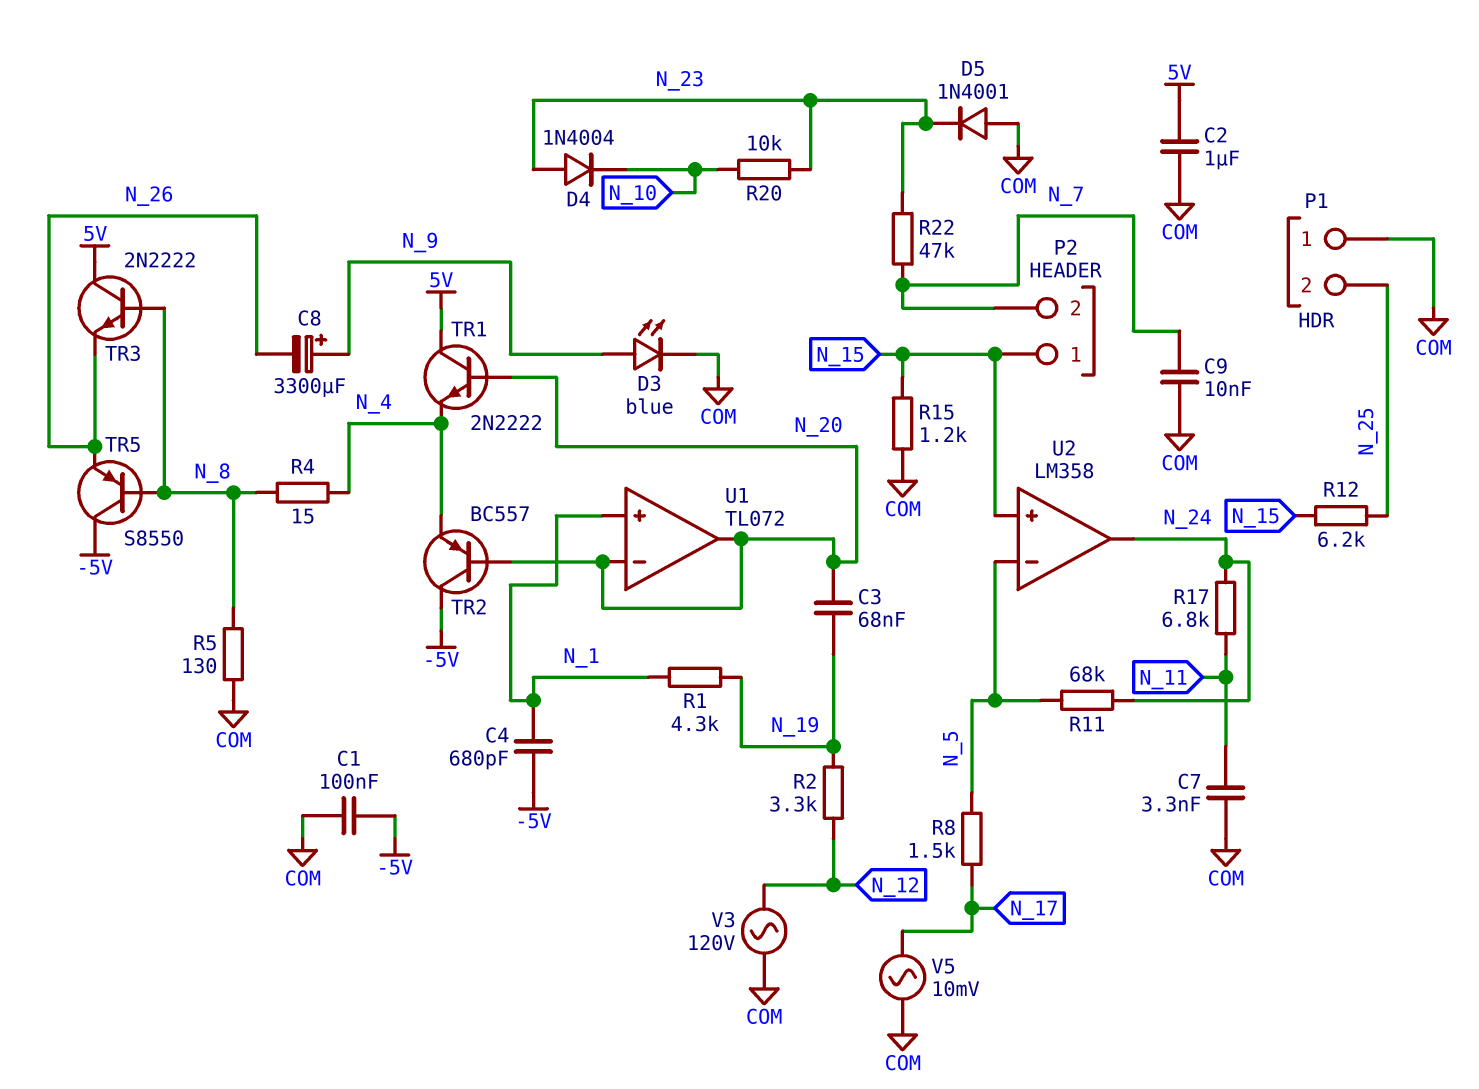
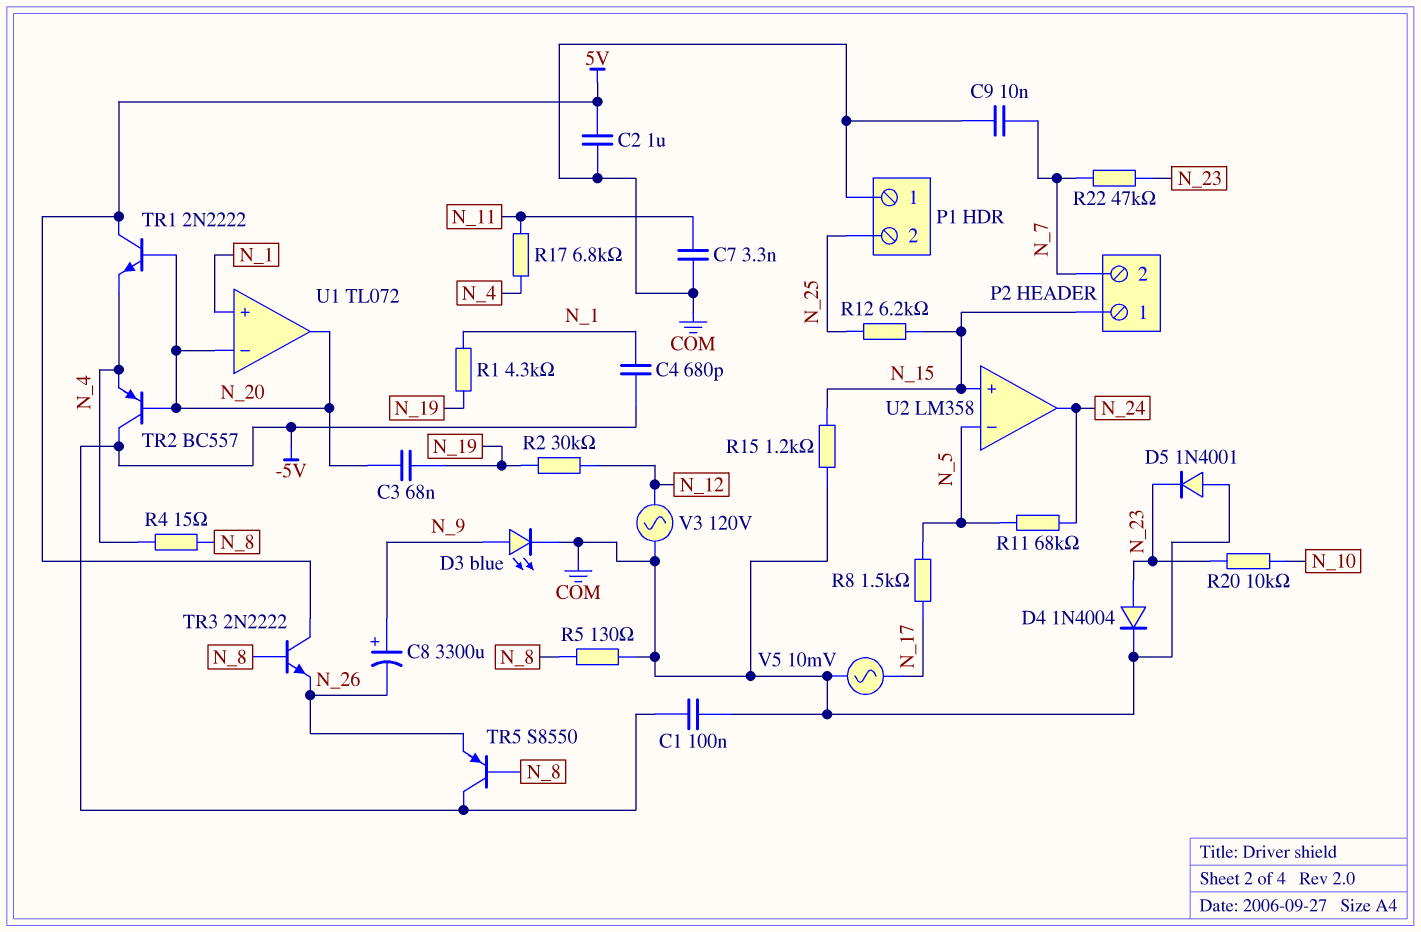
D4: diode 1N4004 (A N_23, K N_10) -> diode 1N4004 (A N_23, K COM)
R2: 3.3k (N_12, N_19) -> 30k (N_12, N_19)
R17: 6.8k (N_11, N_24) -> 6.8k (N_4, N_11)

